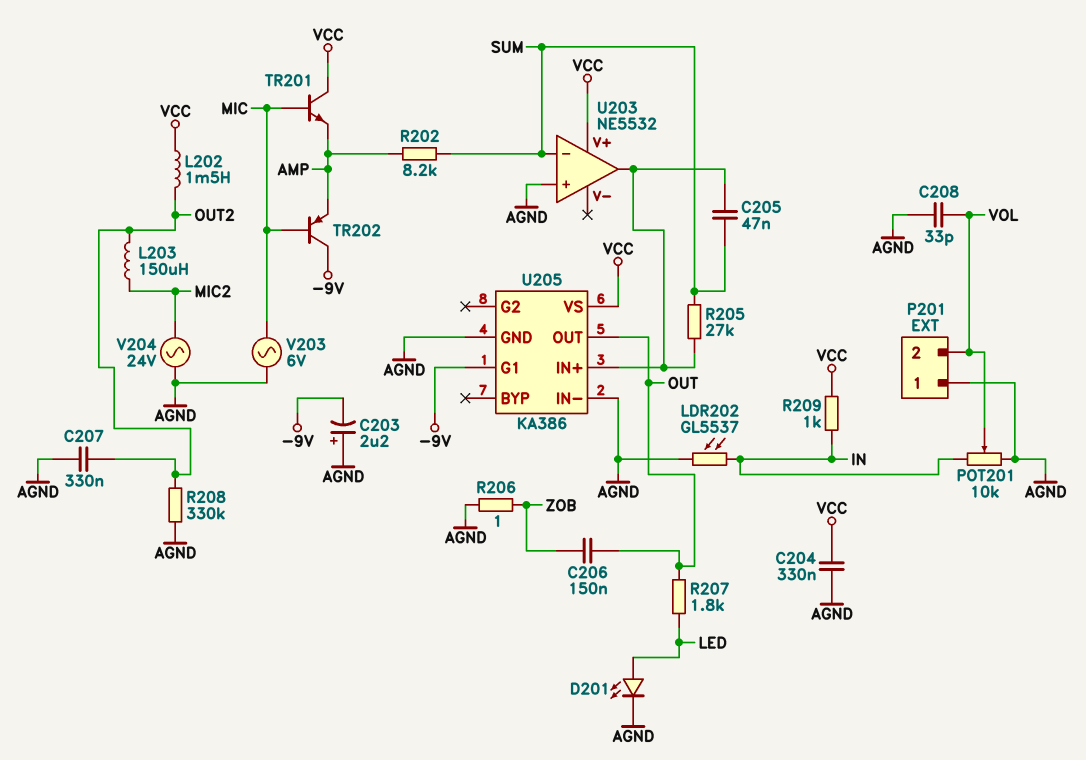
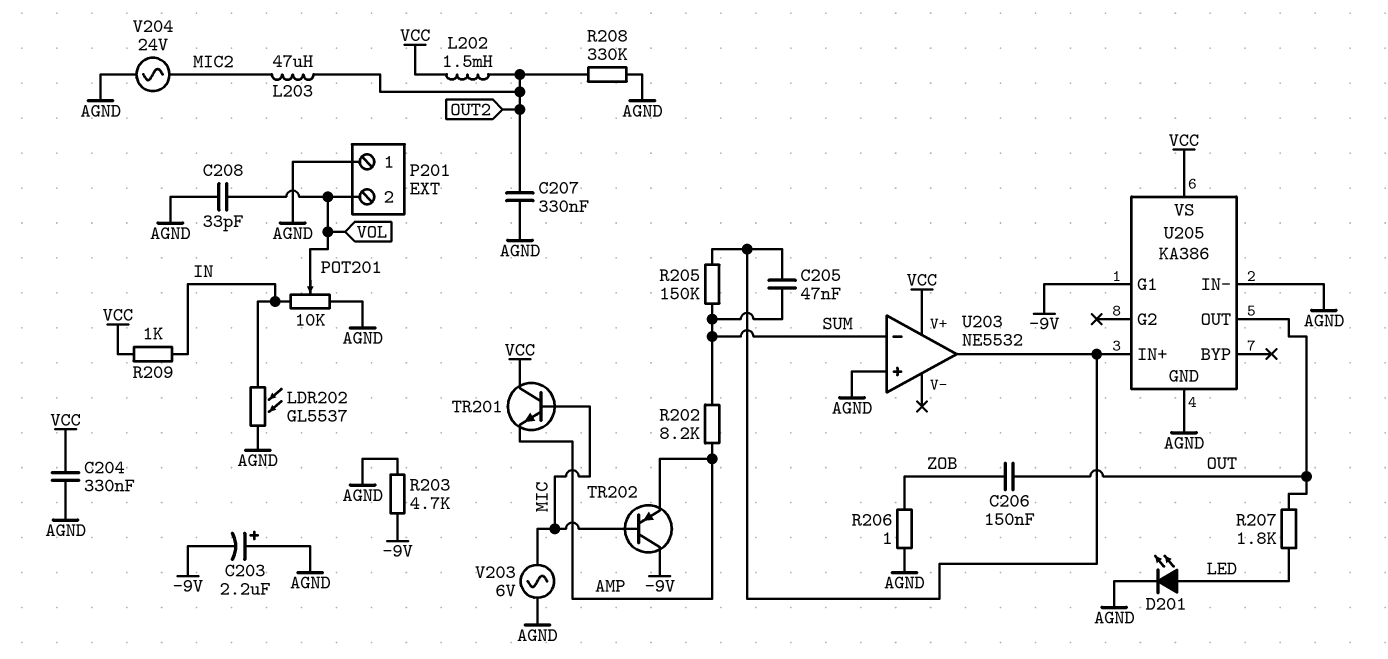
L203: 150uH (MIC2, OUT2) -> 47uH (MIC2, OUT2)
R203: none -> 4.7k (-9V, AGND)
R205: 27k (SUM, U203/out) -> 150k (SUM, U203/out)

